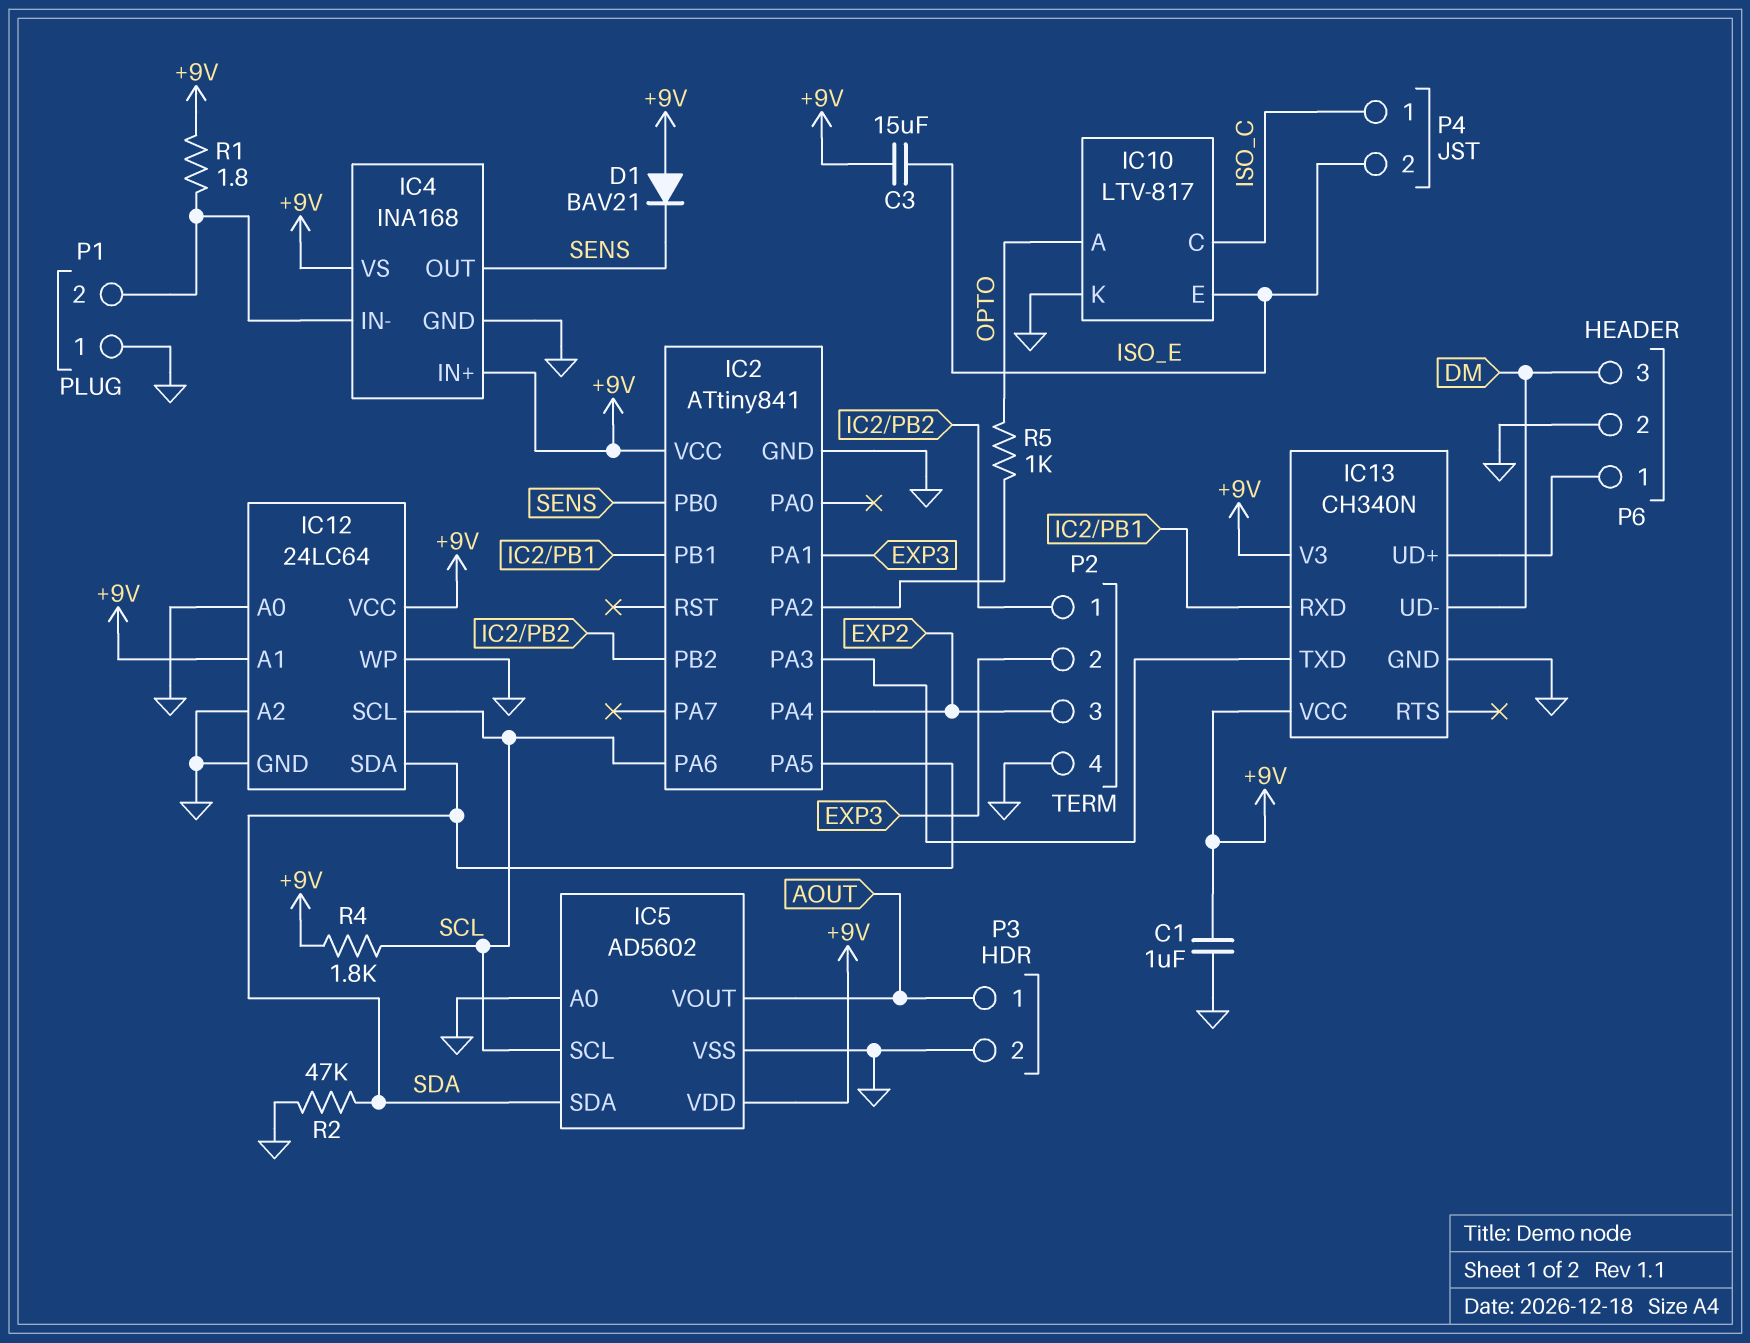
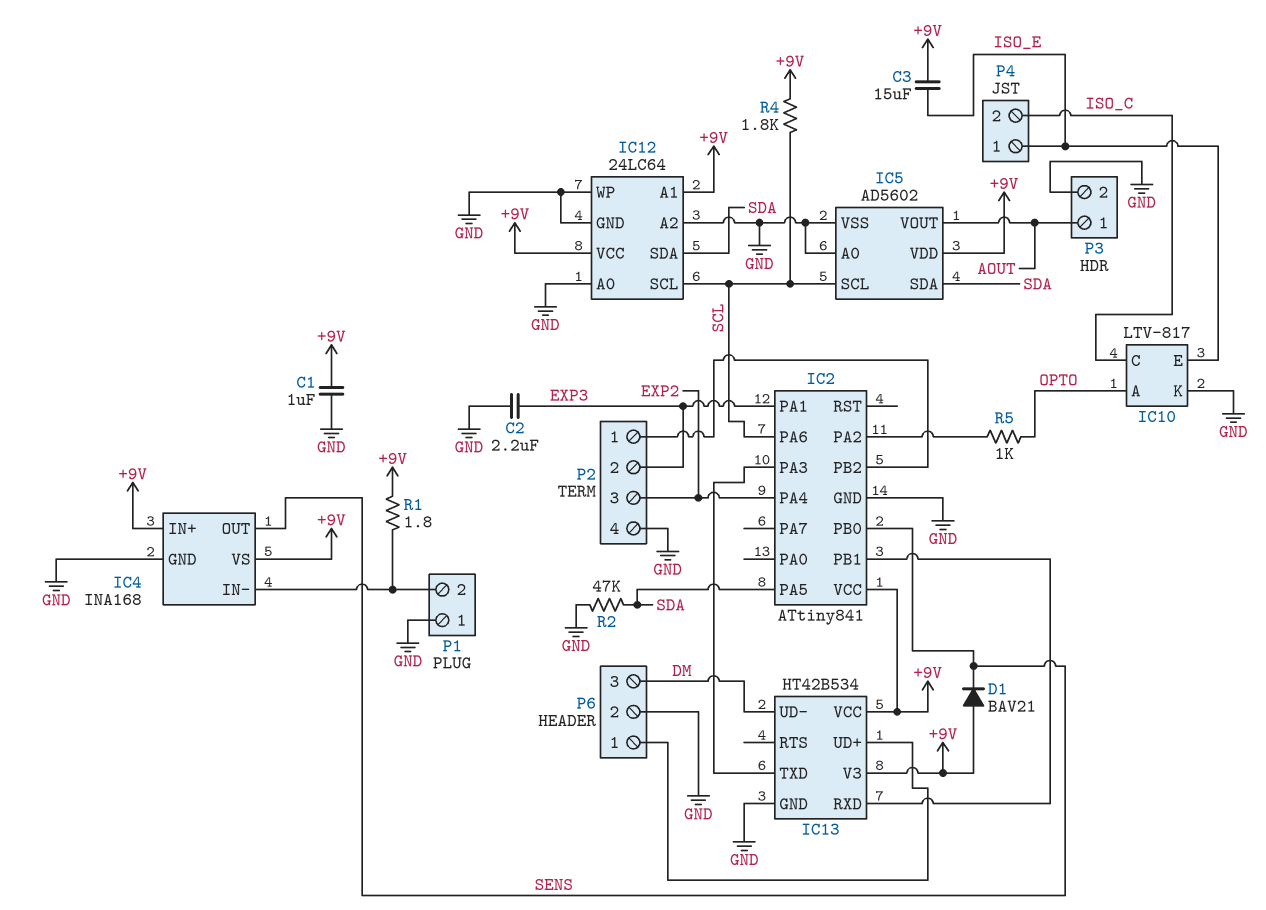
C2: none -> 2.2uF (EXP3, GND)
IC13: CH340N -> HT42B534
P4 pin 1: ISO_C -> ISO_E
P4 pin 2: ISO_E -> ISO_C

